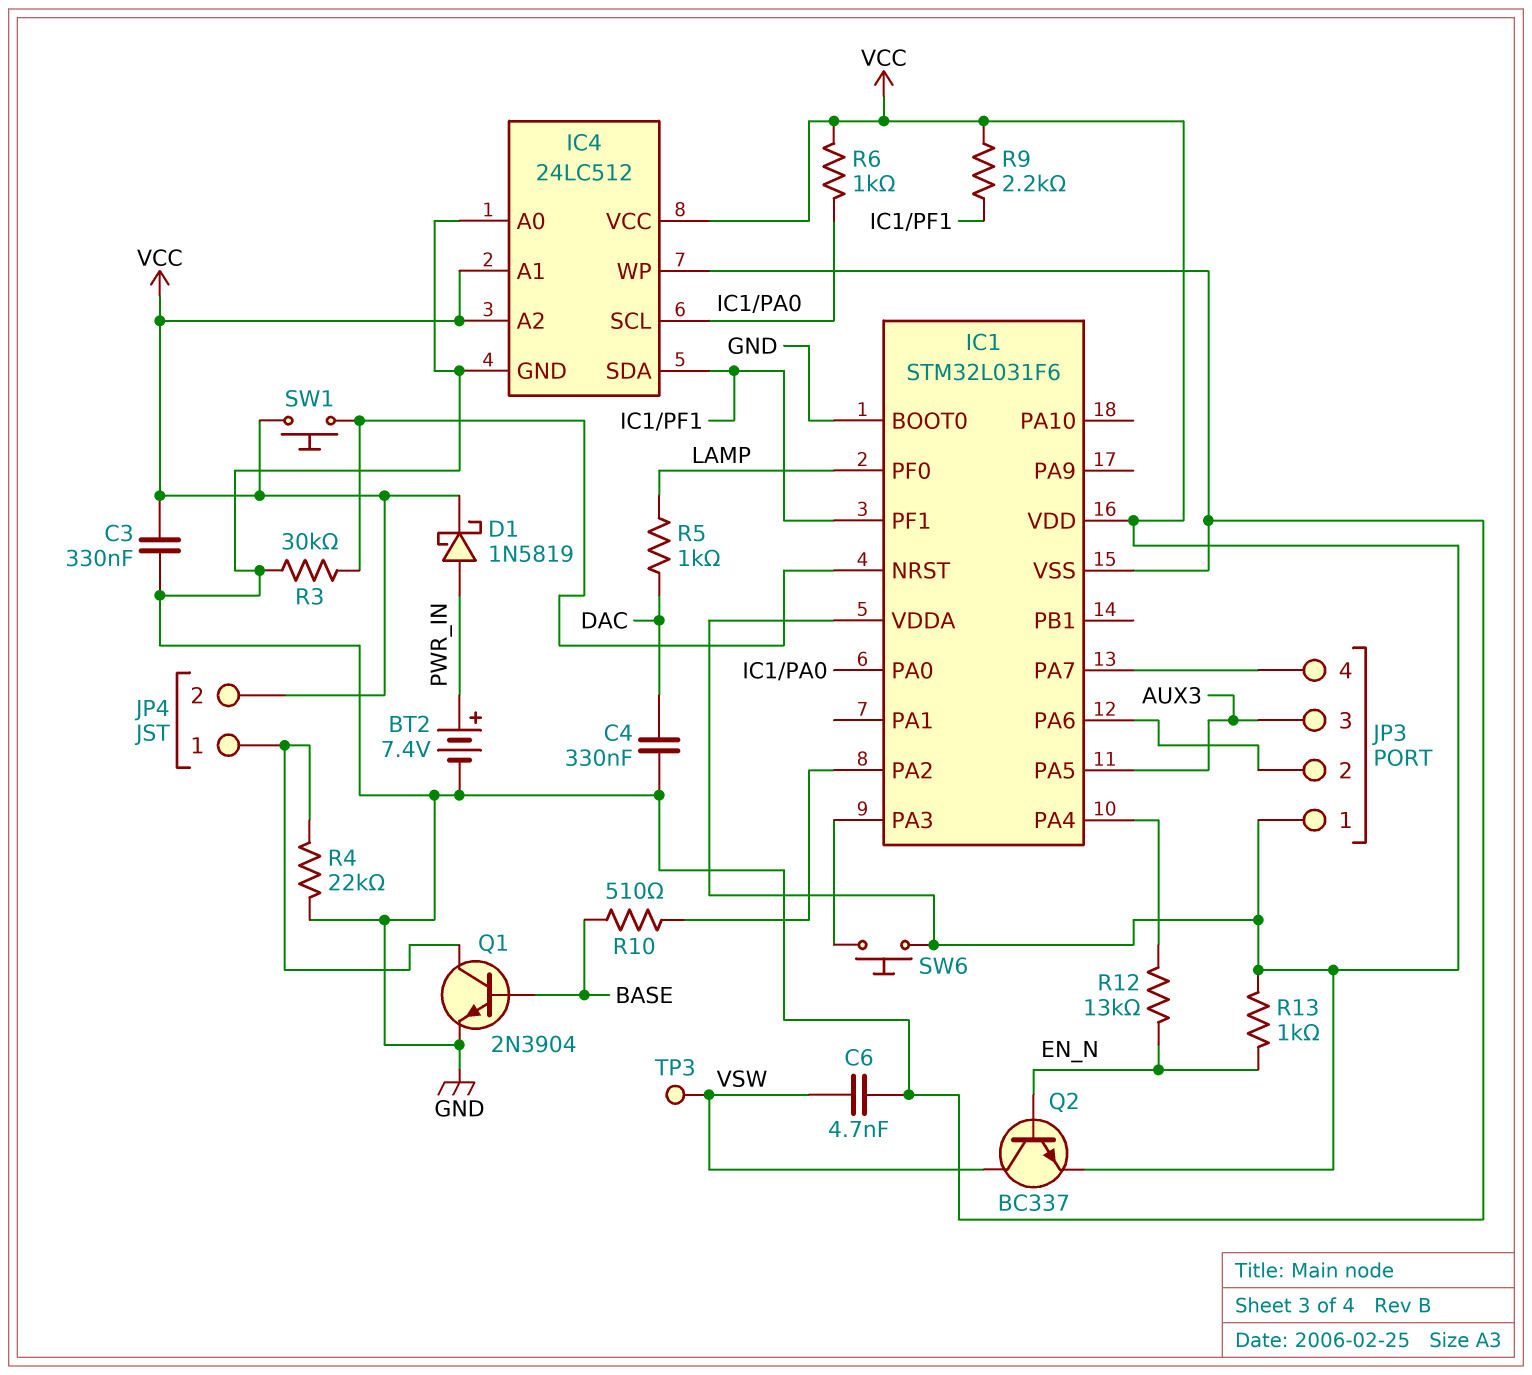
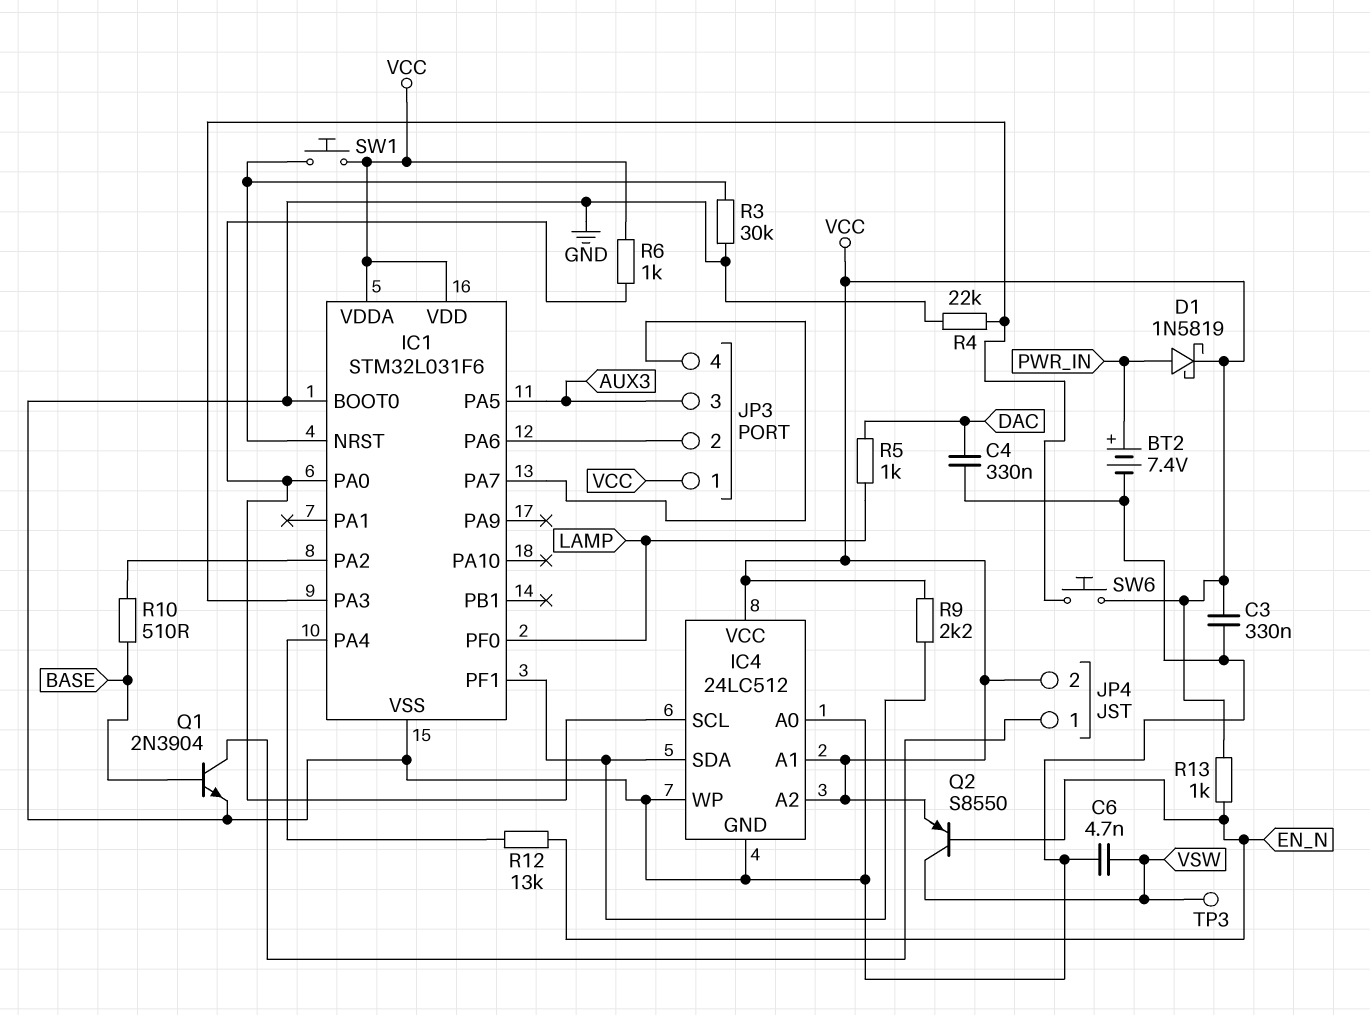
Q2: NPN BC337 (B EN_N, C VSW, E VCC) -> PNP S8550 (B EN_N, C VSW, E VCC)
R4: 22k (GND, JP4/1) -> 22k (GND, IC1/PA3)

